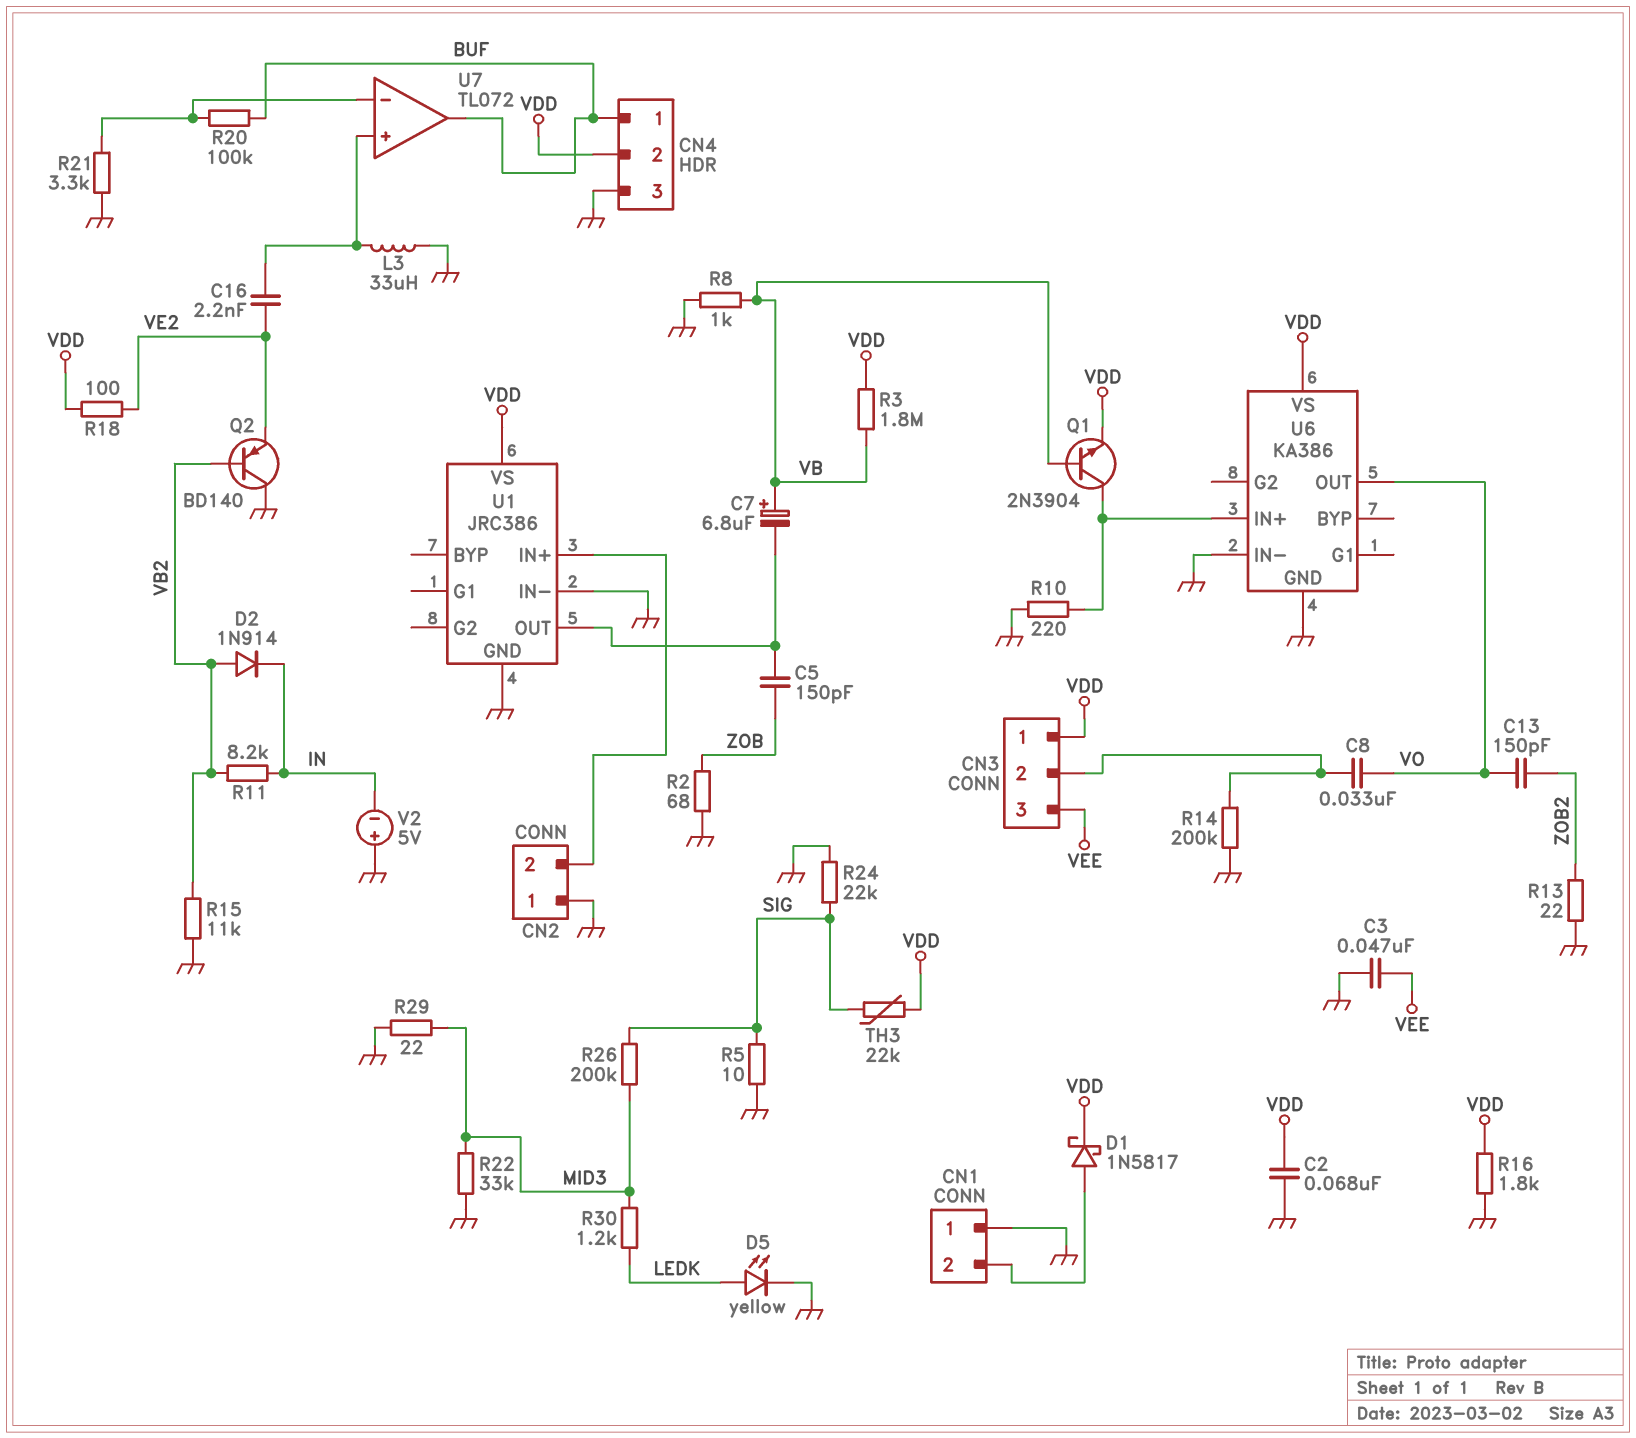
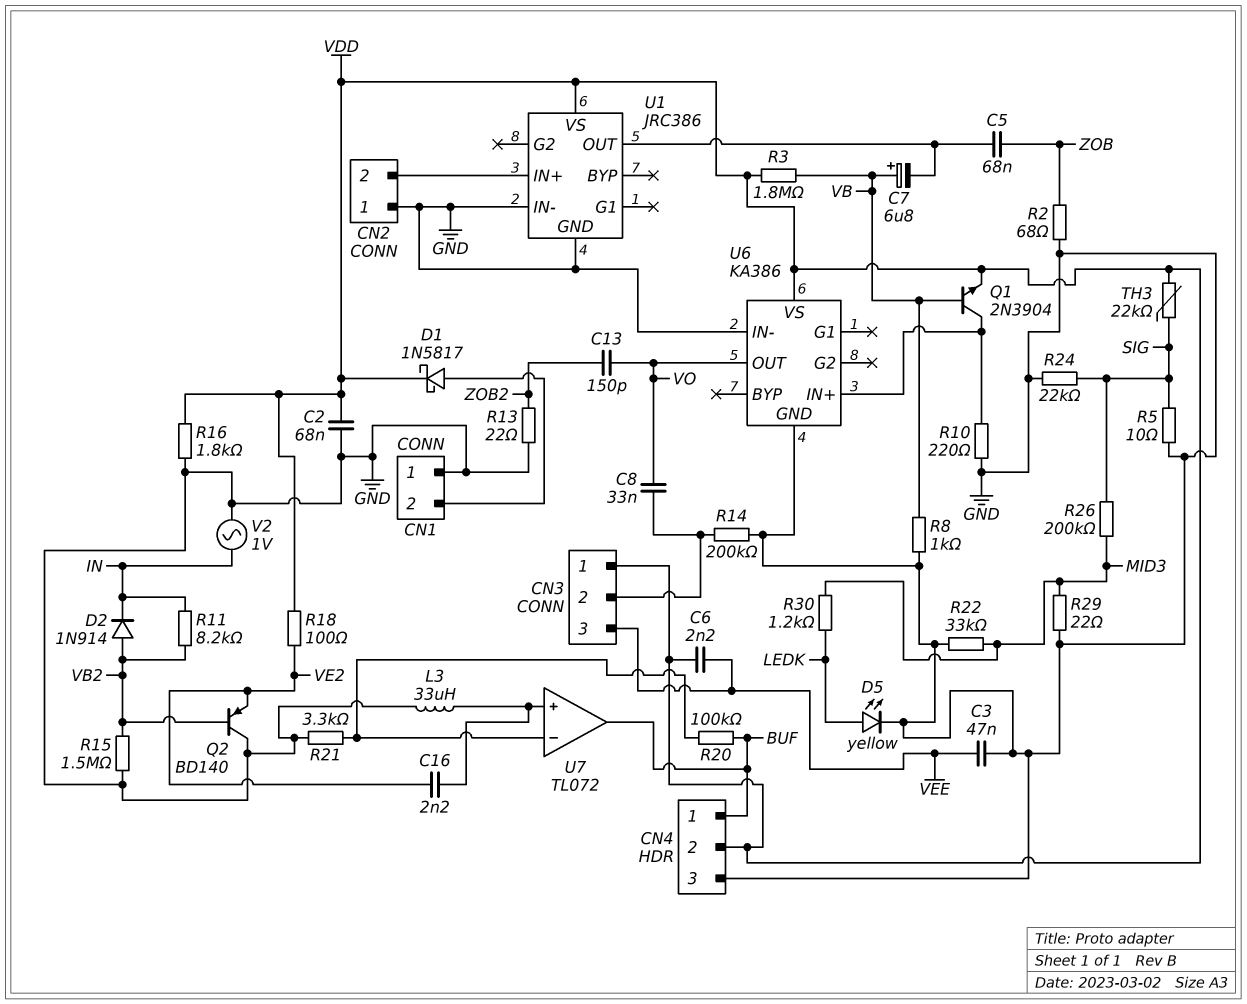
C5: 150pF (U1/OUT, ZOB) -> 68nF (U1/OUT, ZOB)
C6: none -> 2.2nF (VDD, VEE)
R15: 11k (GND, VB2) -> 1.5M (GND, VB2)
V2: 5V (plus GND, minus IN) -> AC 1V (GND, IN)

